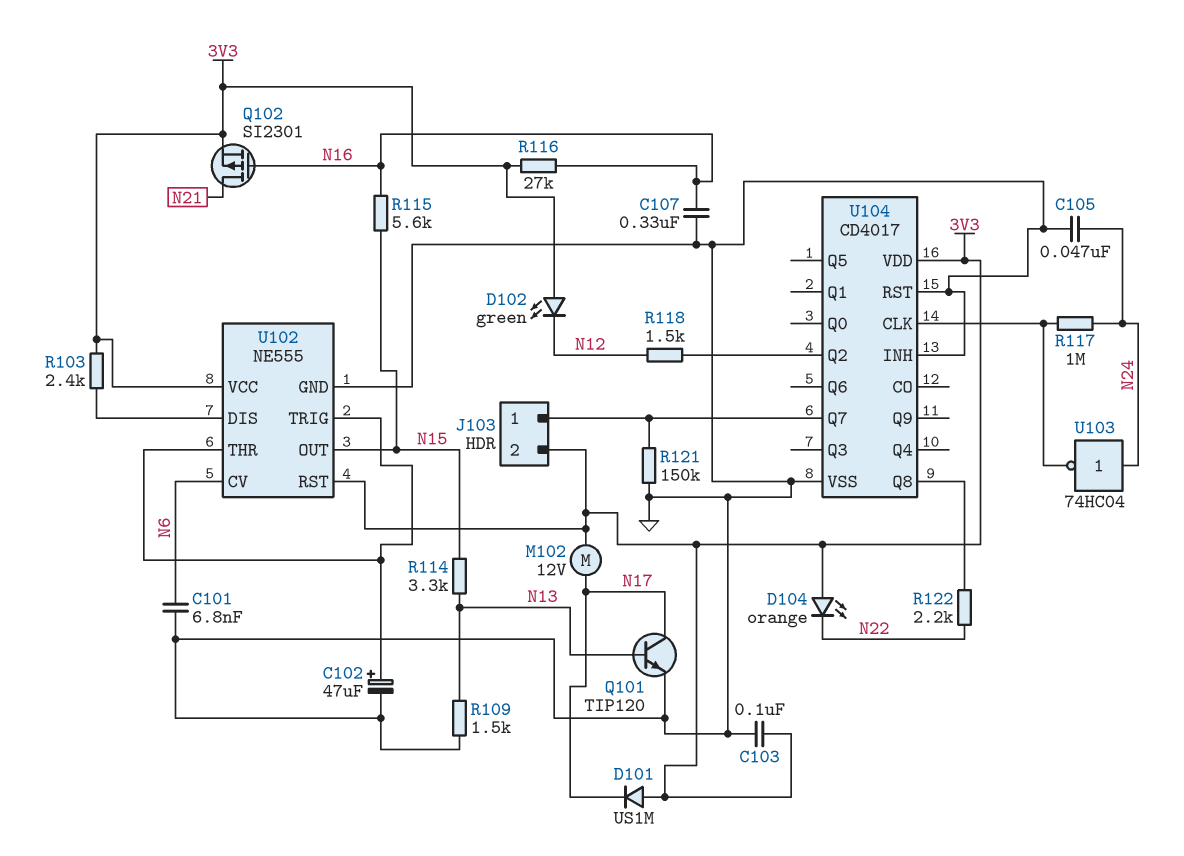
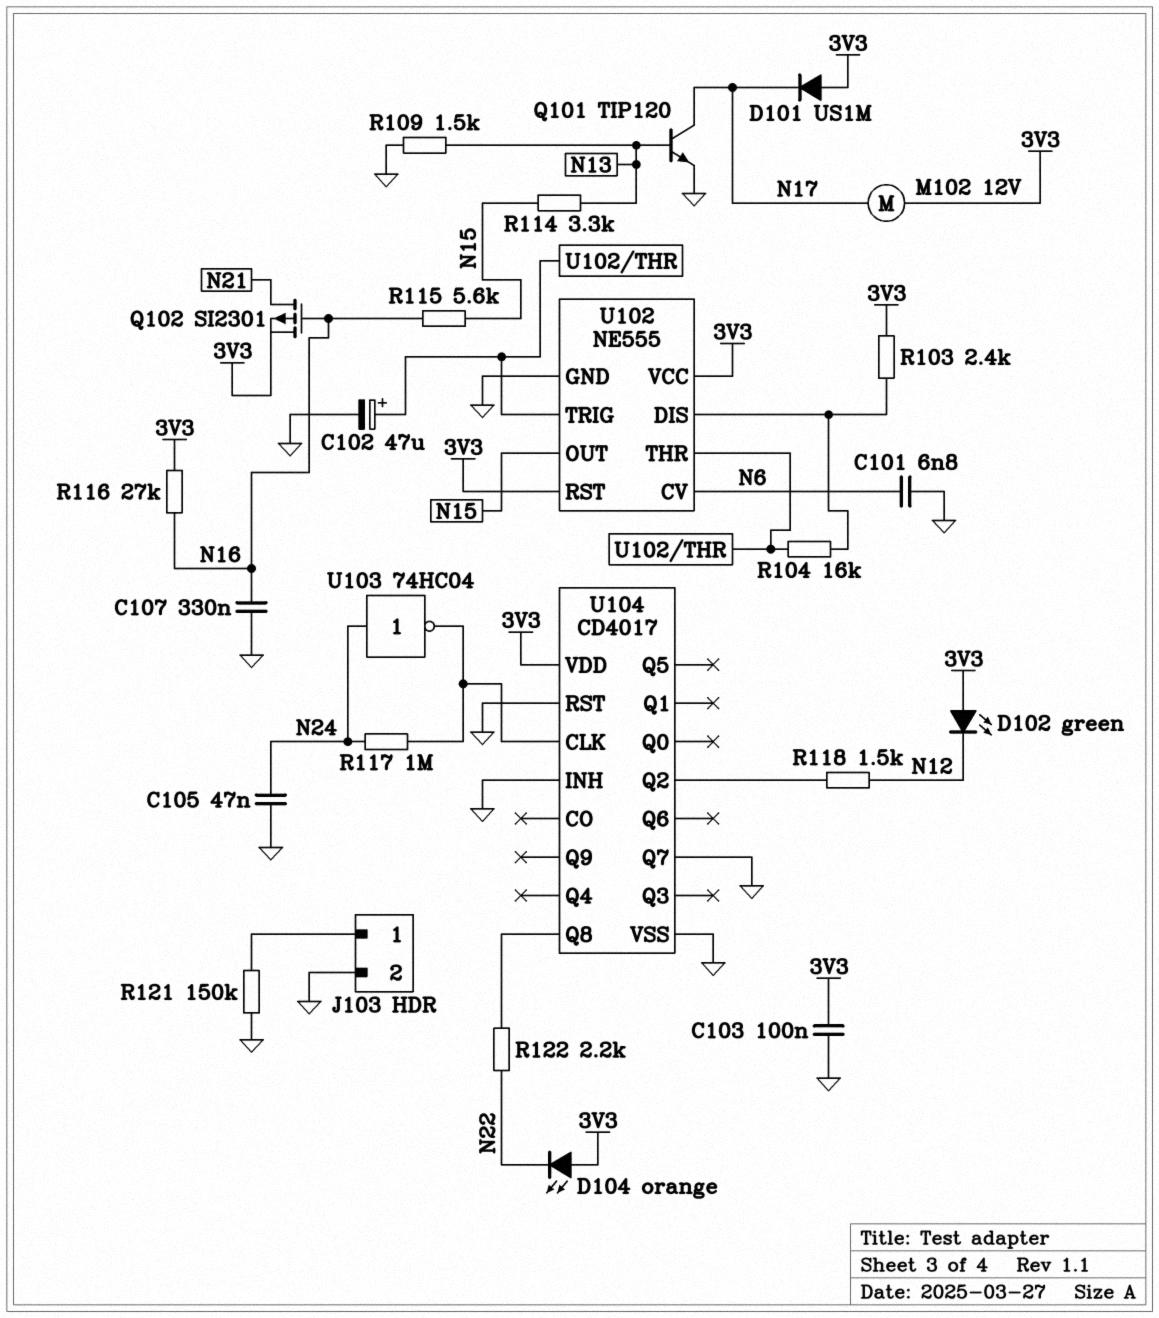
J103 pin 2: 3V3 -> GND
R104: none -> 16k (U102/DIS, U102/THR)
U104 pin Q7: J103/1 -> GND

